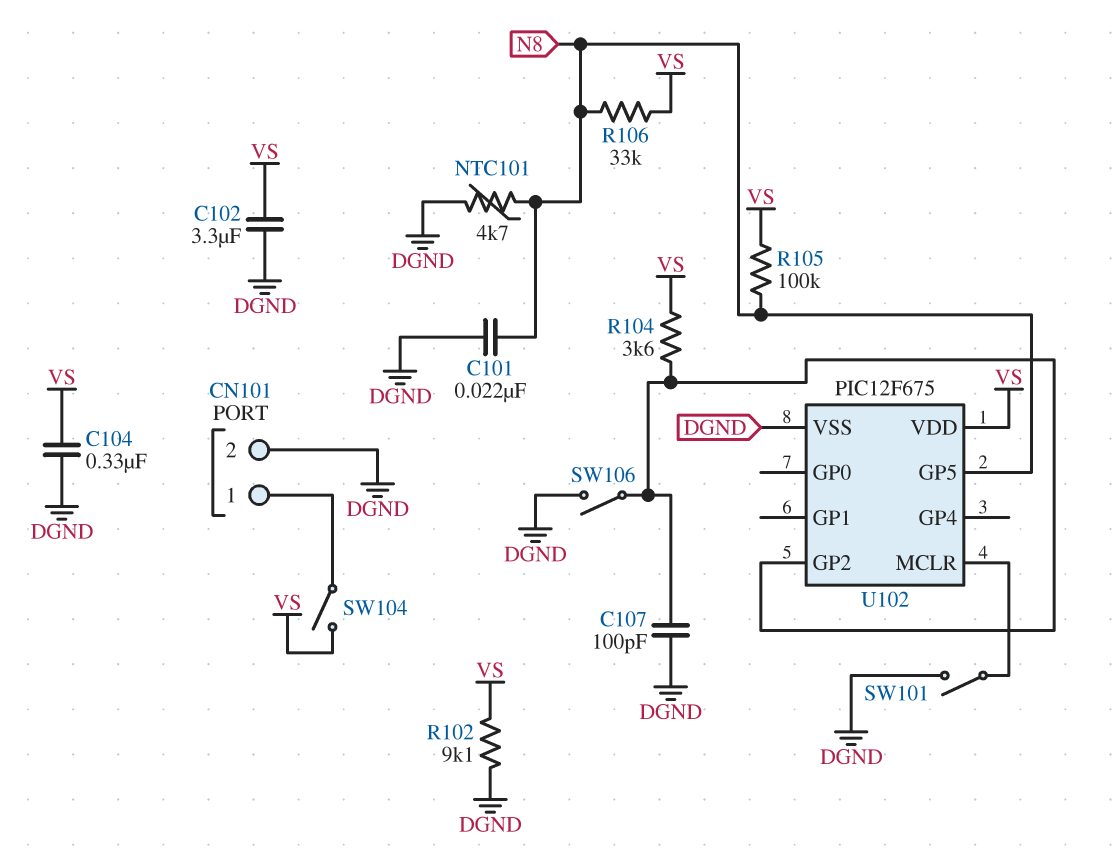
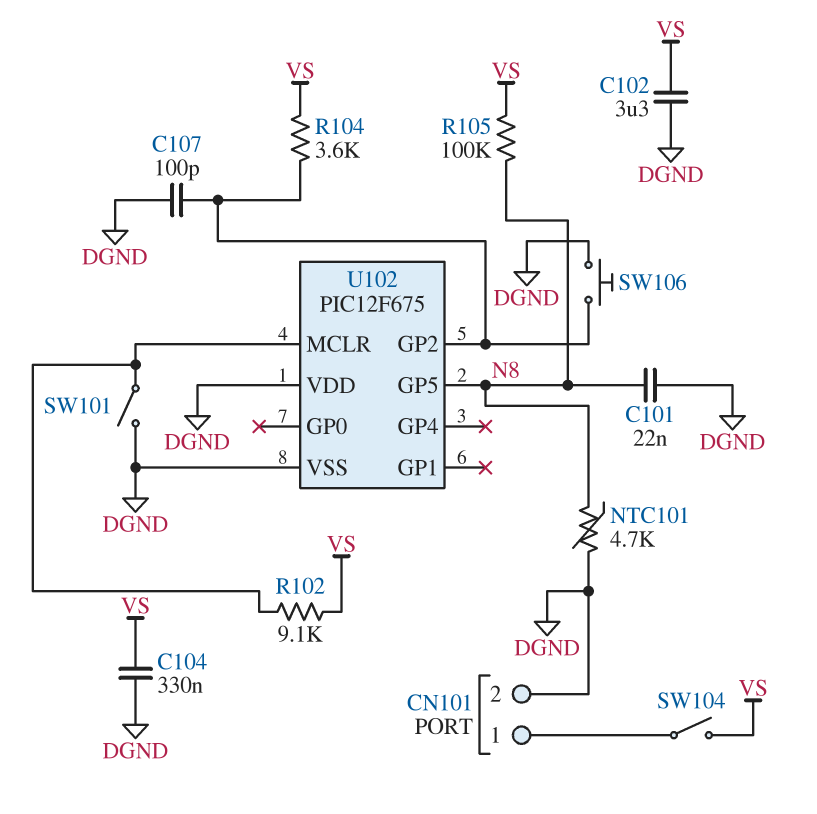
R102: 9.1k (DGND, VS) -> 9.1k (U102/MCLR, VS)
R106: 33k (N8, VS) -> none
SW106: switch (DGND, U102/GP2) -> button (DGND, U102/GP2)
U102 pin VDD: VS -> DGND

